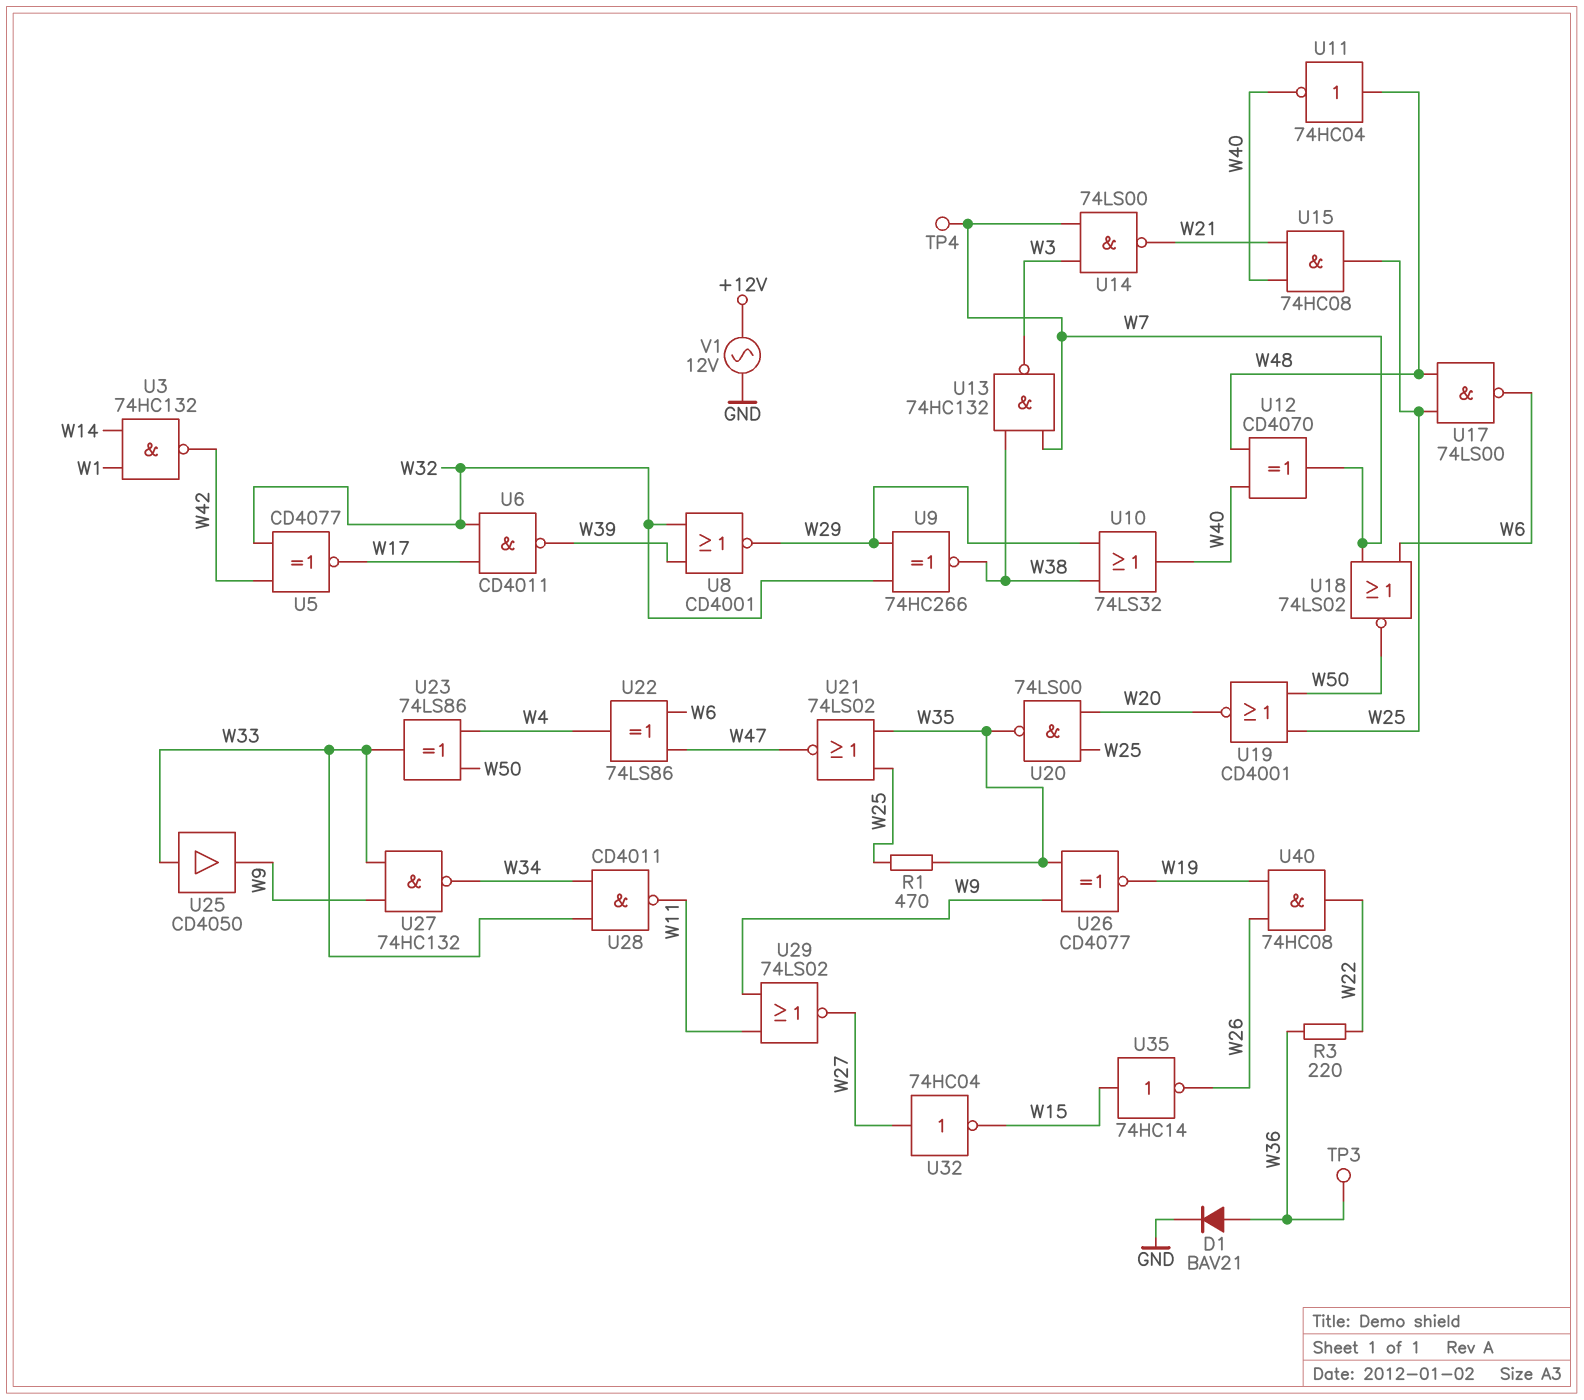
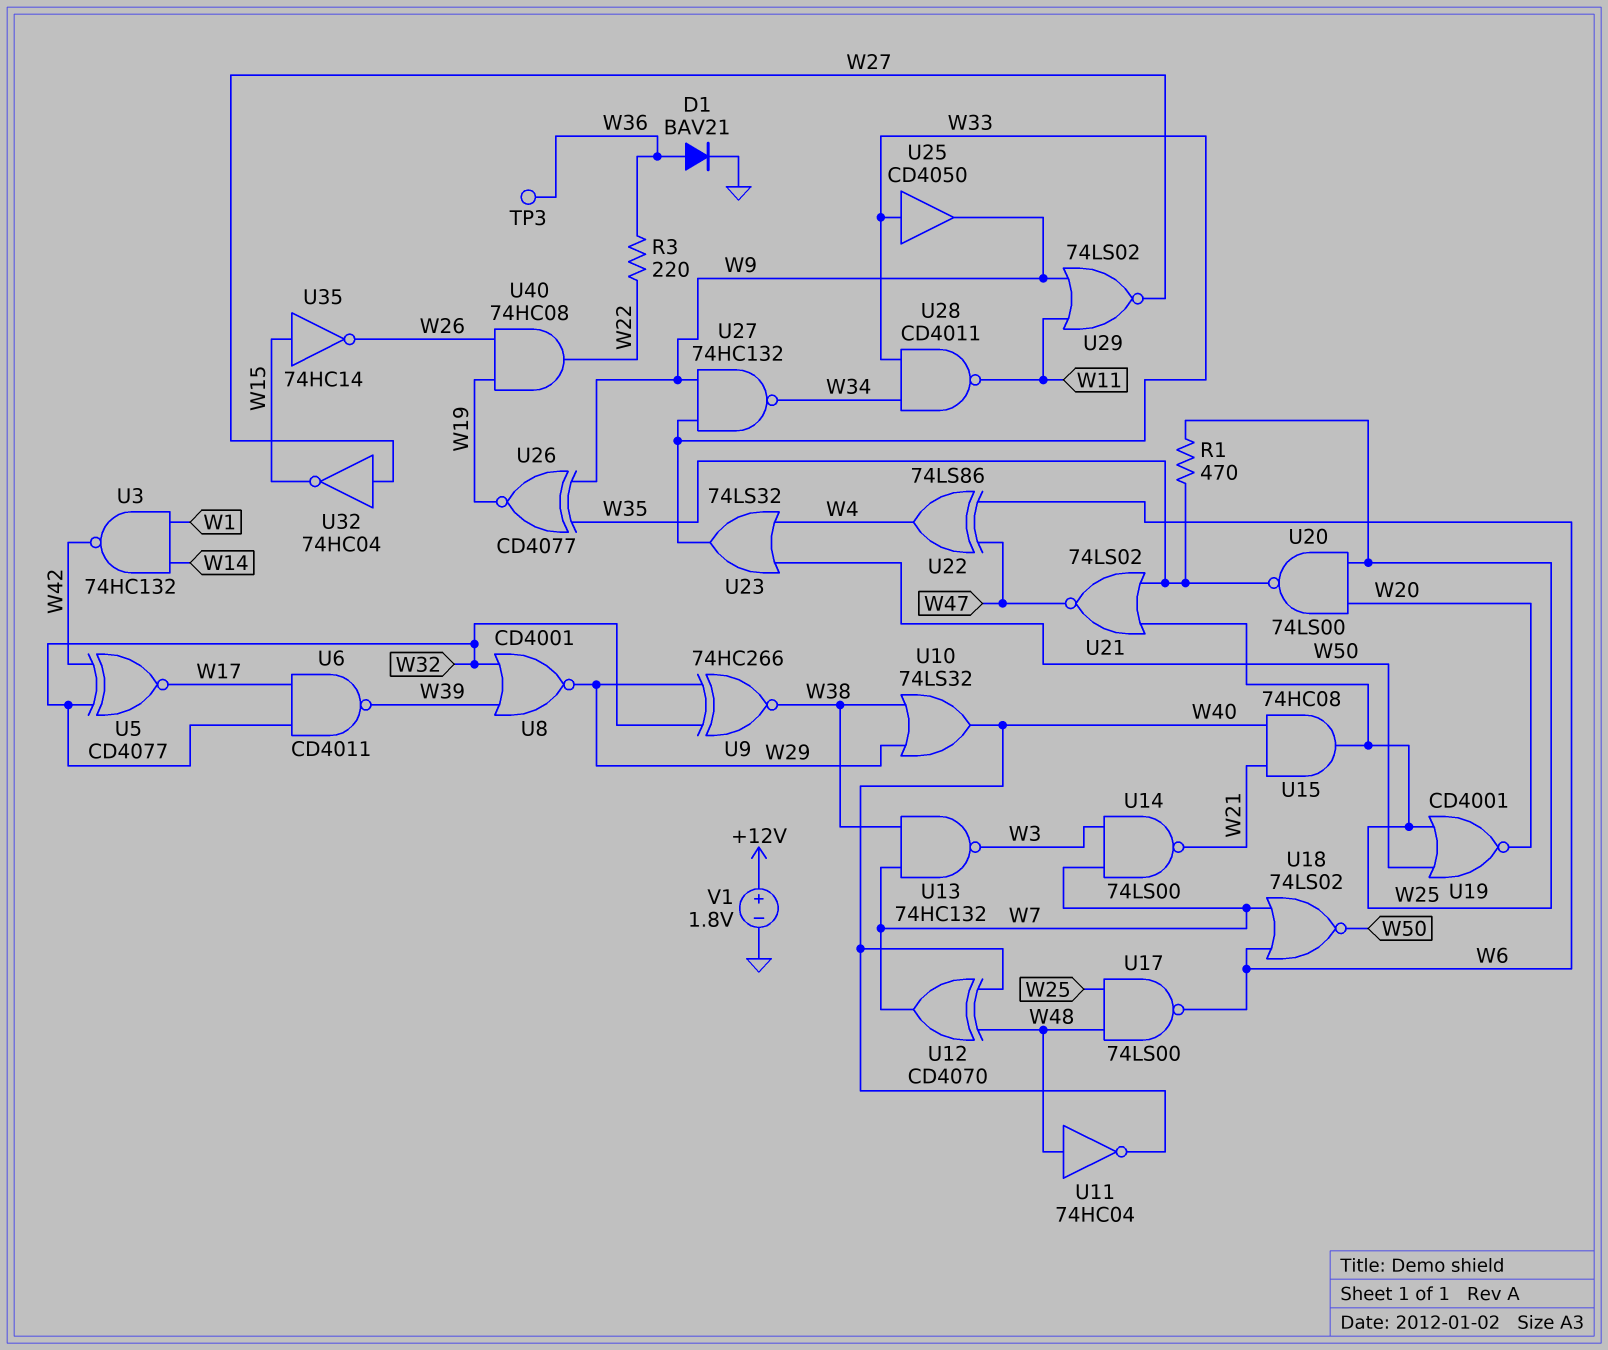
TP4: test point (W7) -> none
U23: XOR 74LS86 (in W4, in W50, out W33) -> OR 74LS32 (in W4, in W50, out W33)
V1: AC 12V (+12V, GND) -> 1.8V (plus +12V, minus GND)

